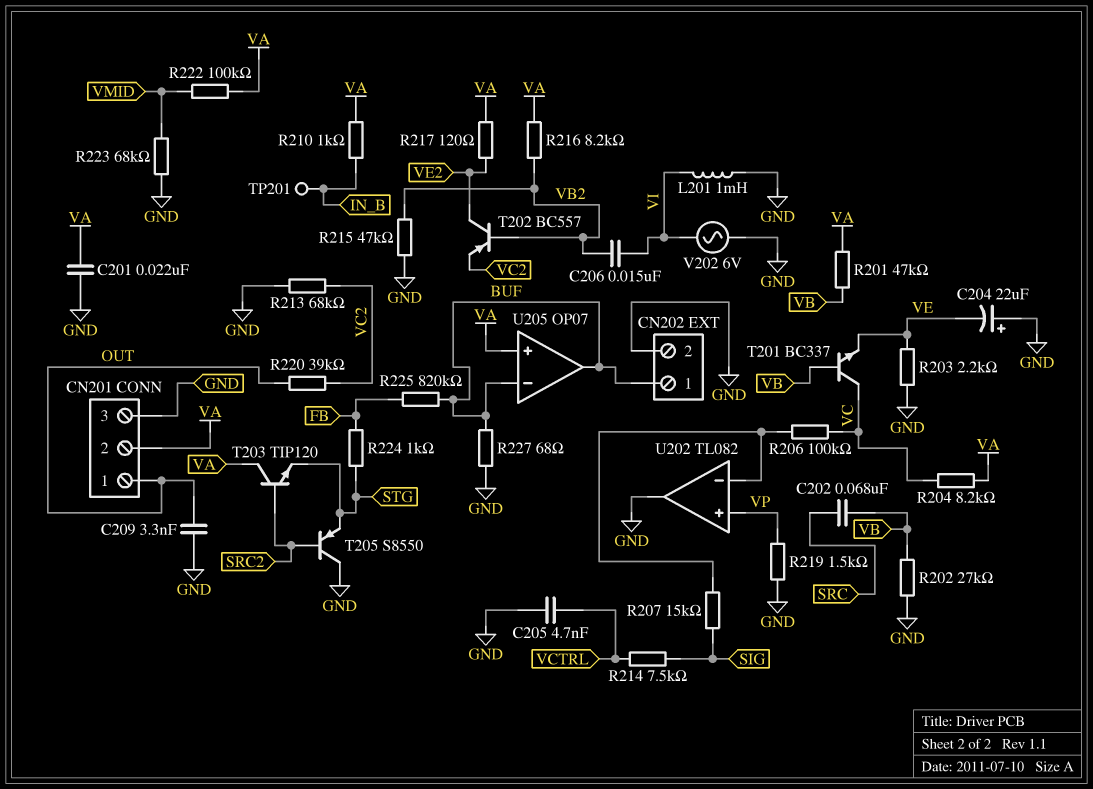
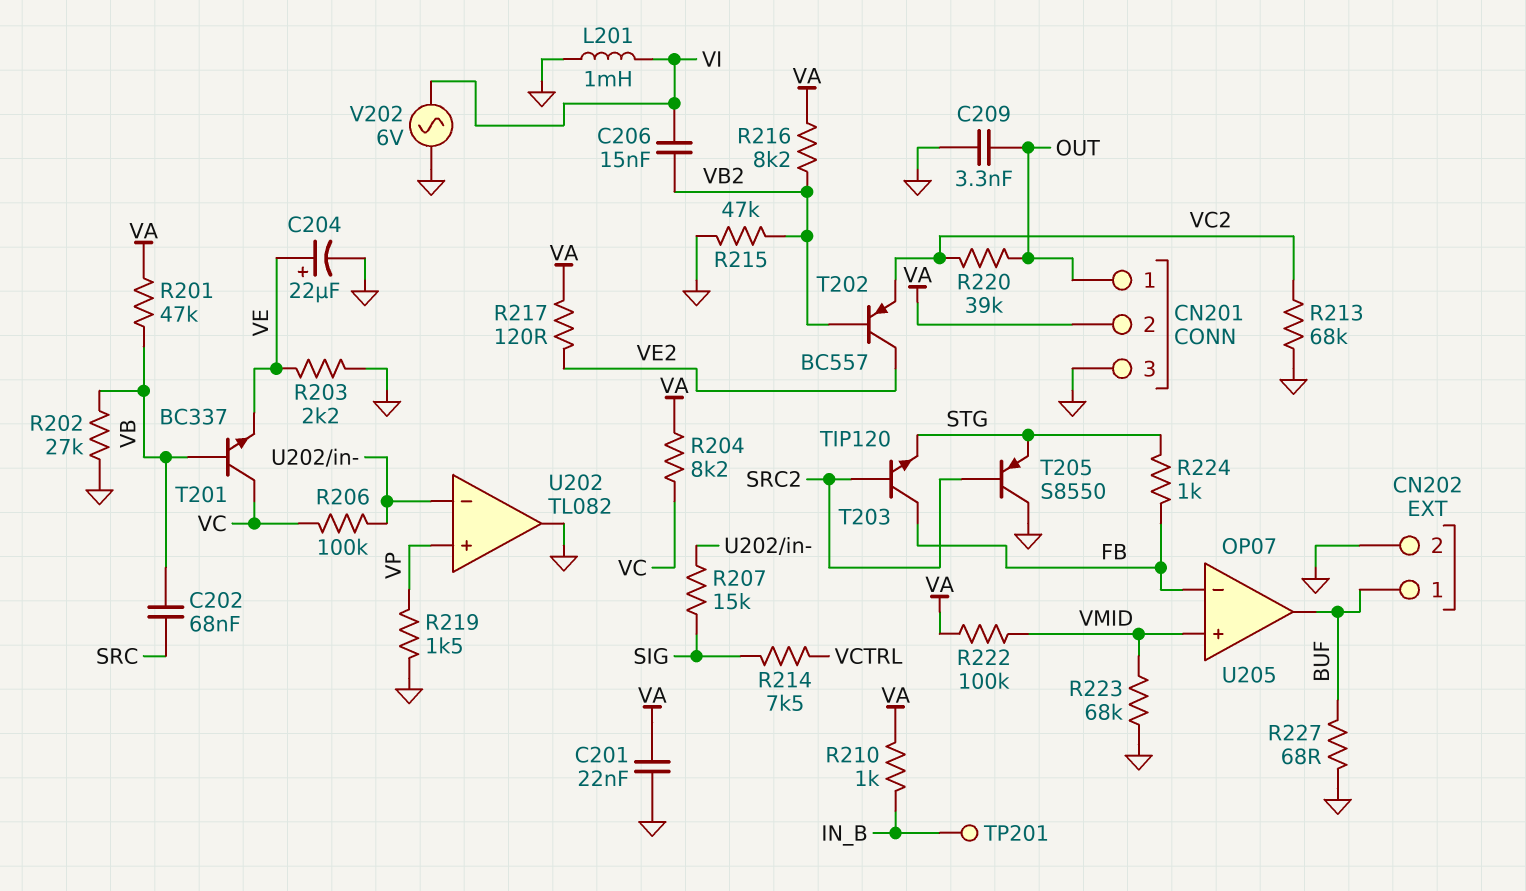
C204: 22uF (plus GND, minus VE) -> 22uF (plus VE, minus GND)
C205: 4.7nF (GND, VCTRL) -> none
R225: 820k (BUF, FB) -> none
T203: NPN TIP120 (B SRC2, C VA, E STG) -> NPN TIP120 (B SRC2, C FB, E STG)
U205 pin in+: VA -> VMID
U205 pin in-: BUF -> FB

